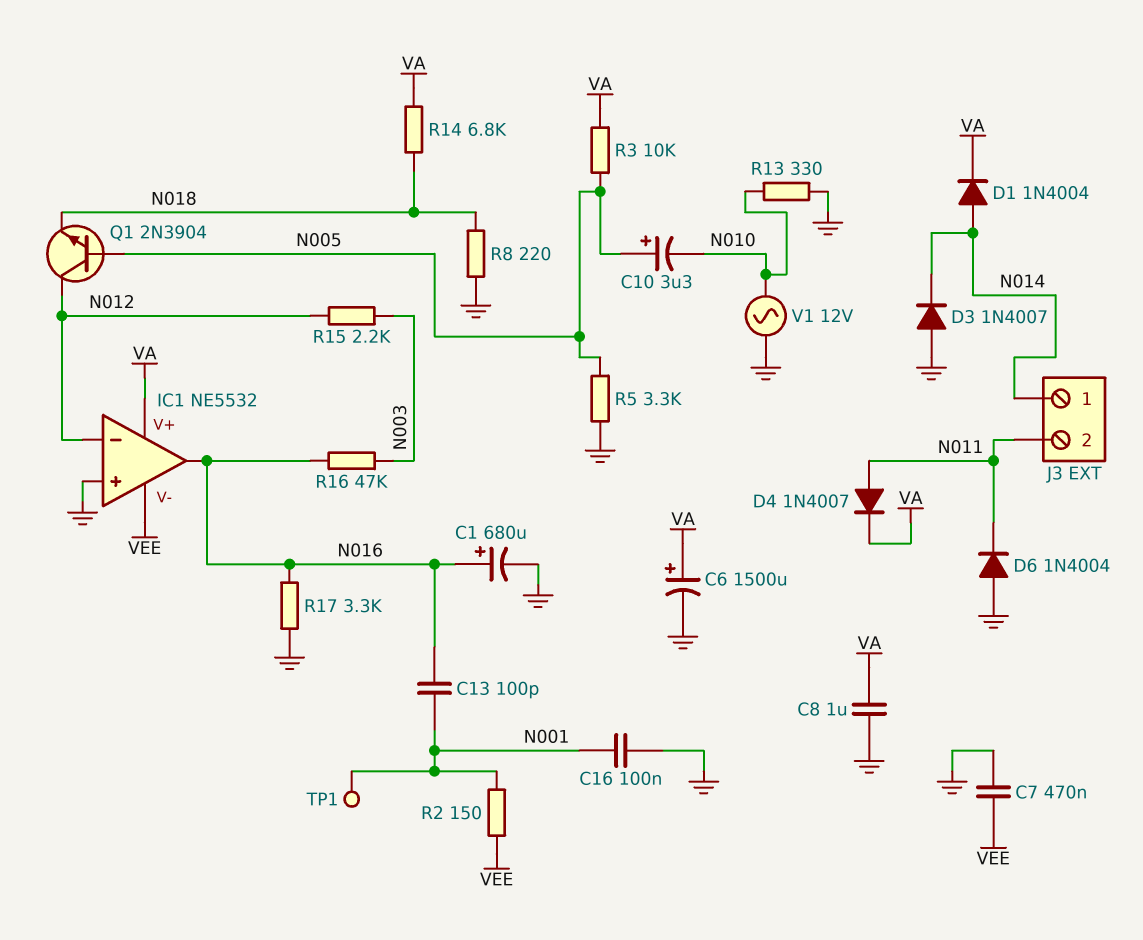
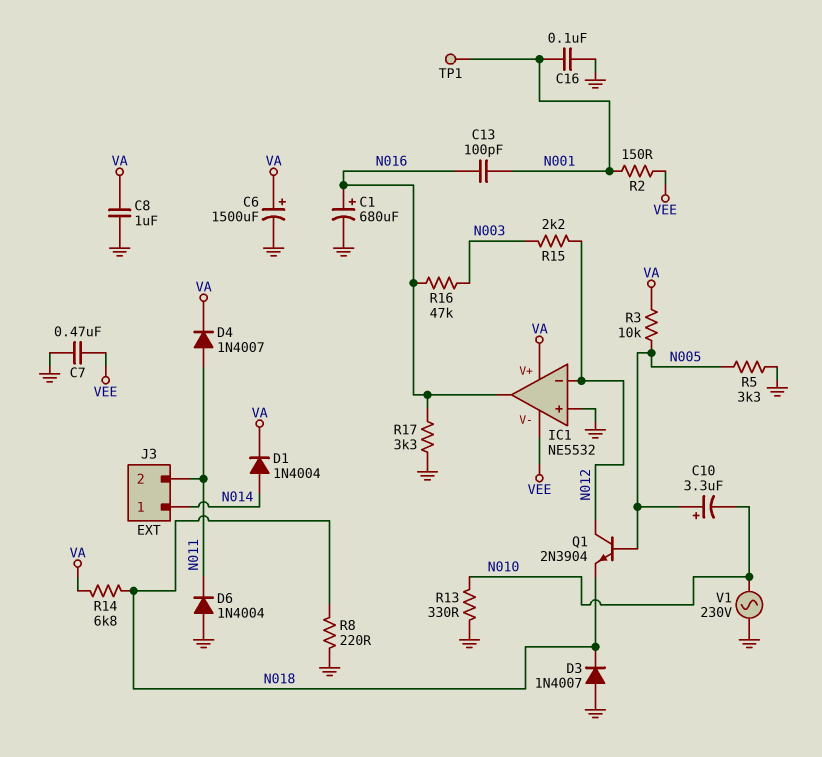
D3: diode 1N4007 (A GND, K N014) -> diode 1N4007 (A GND, K N018)
V1: AC 12V (GND, N010) -> AC 230V (GND, N010)

